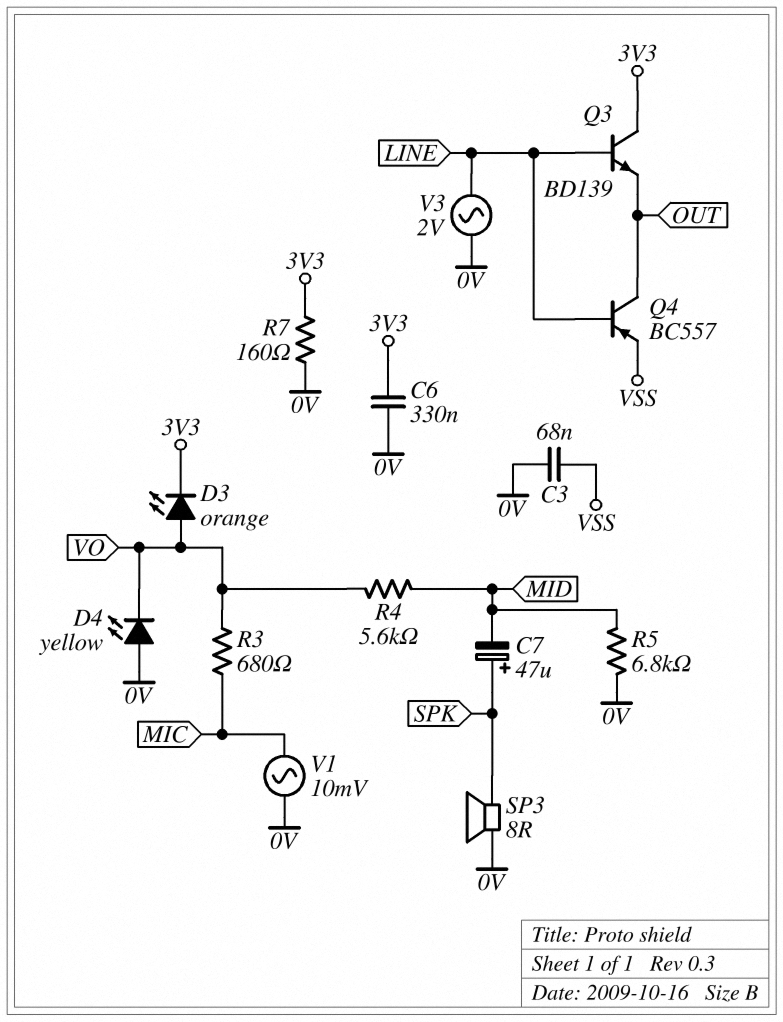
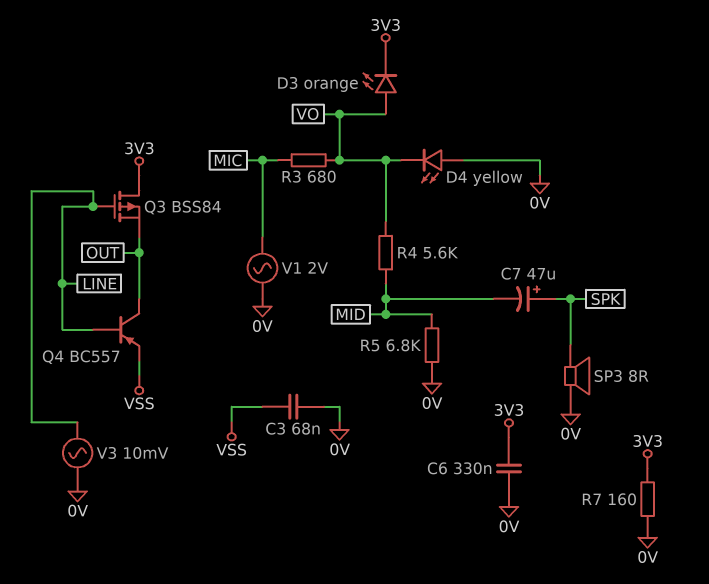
Q3: NPN BD139 (B LINE, C 3V3, E OUT) -> PMOS BSS84 (G LINE, D 3V3, S OUT)
V1: AC 10mV (0V, MIC) -> AC 2V (0V, MIC)
V3: AC 2V (0V, LINE) -> AC 10mV (0V, LINE)

